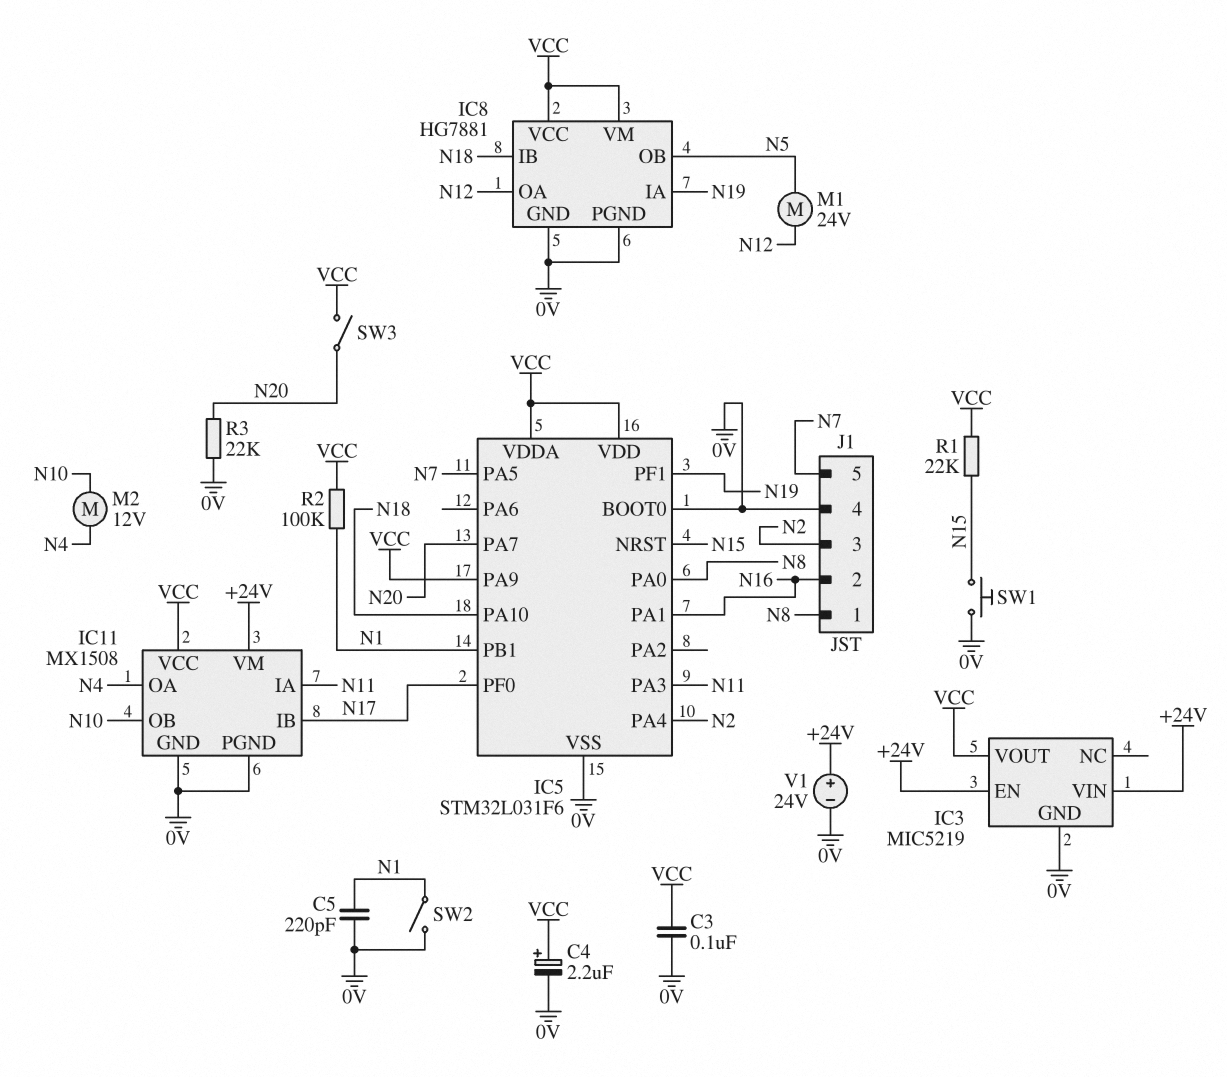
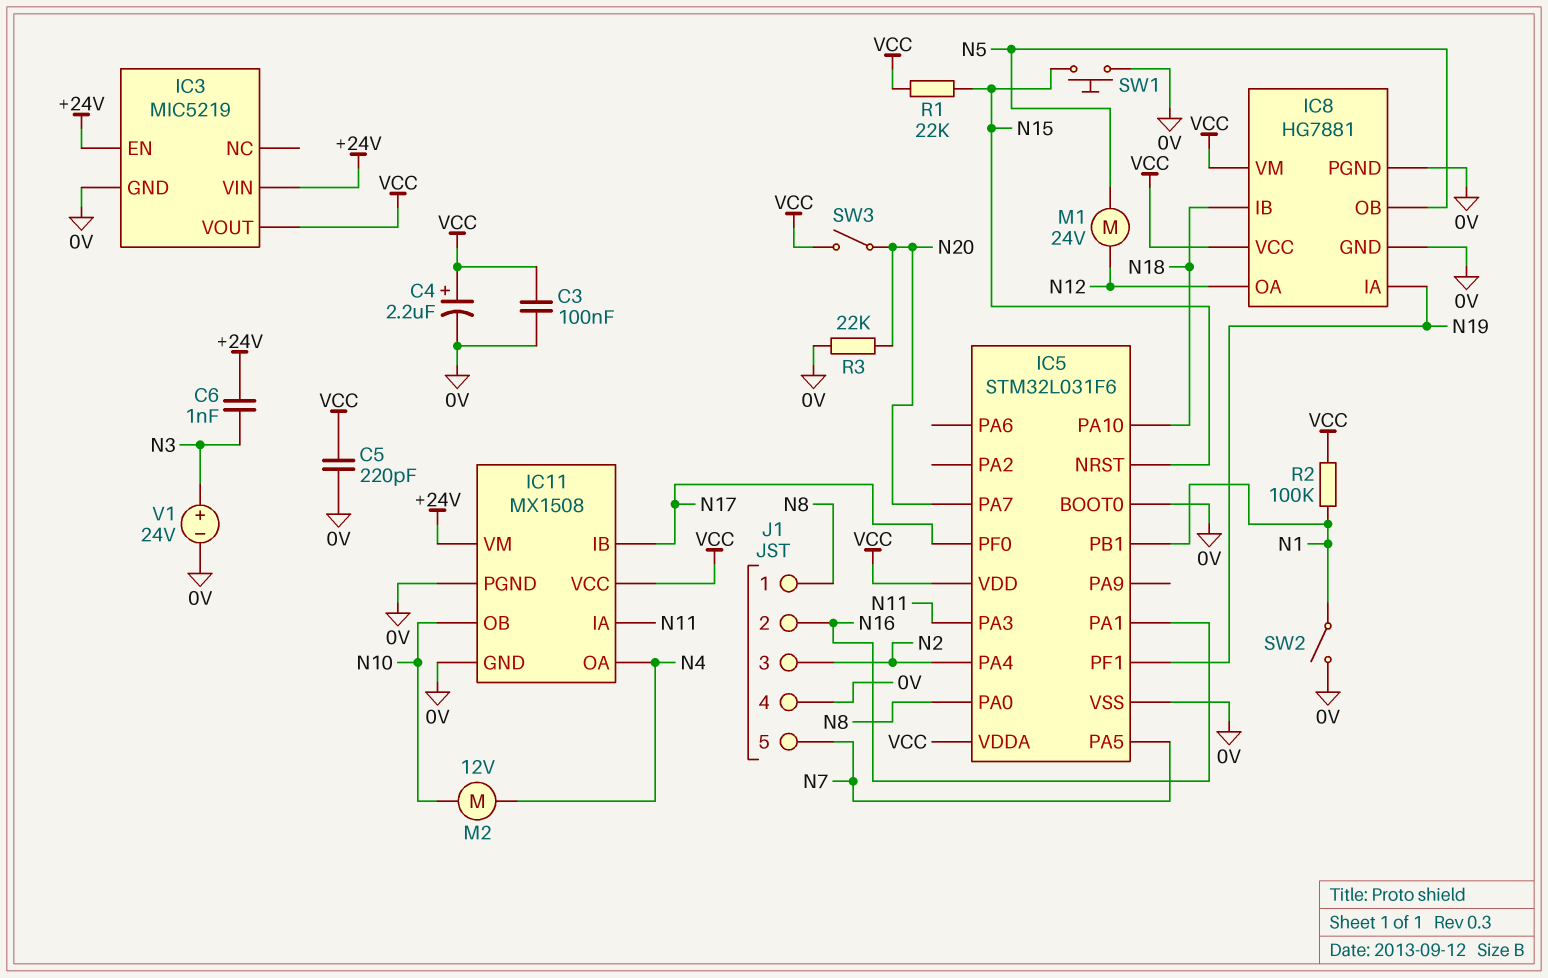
C5: 220pF (0V, N1) -> 220pF (0V, VCC)
C6: none -> 1nF (+24V, N3)
IC5 pin PA9: VCC -> none
V1: 24V (plus +24V, minus 0V) -> 24V (plus N3, minus 0V)

